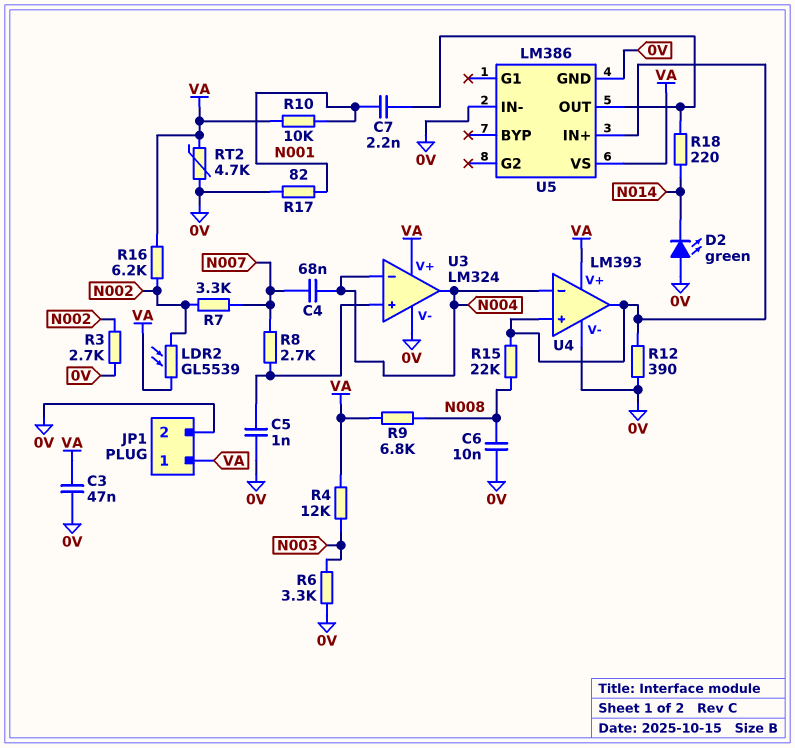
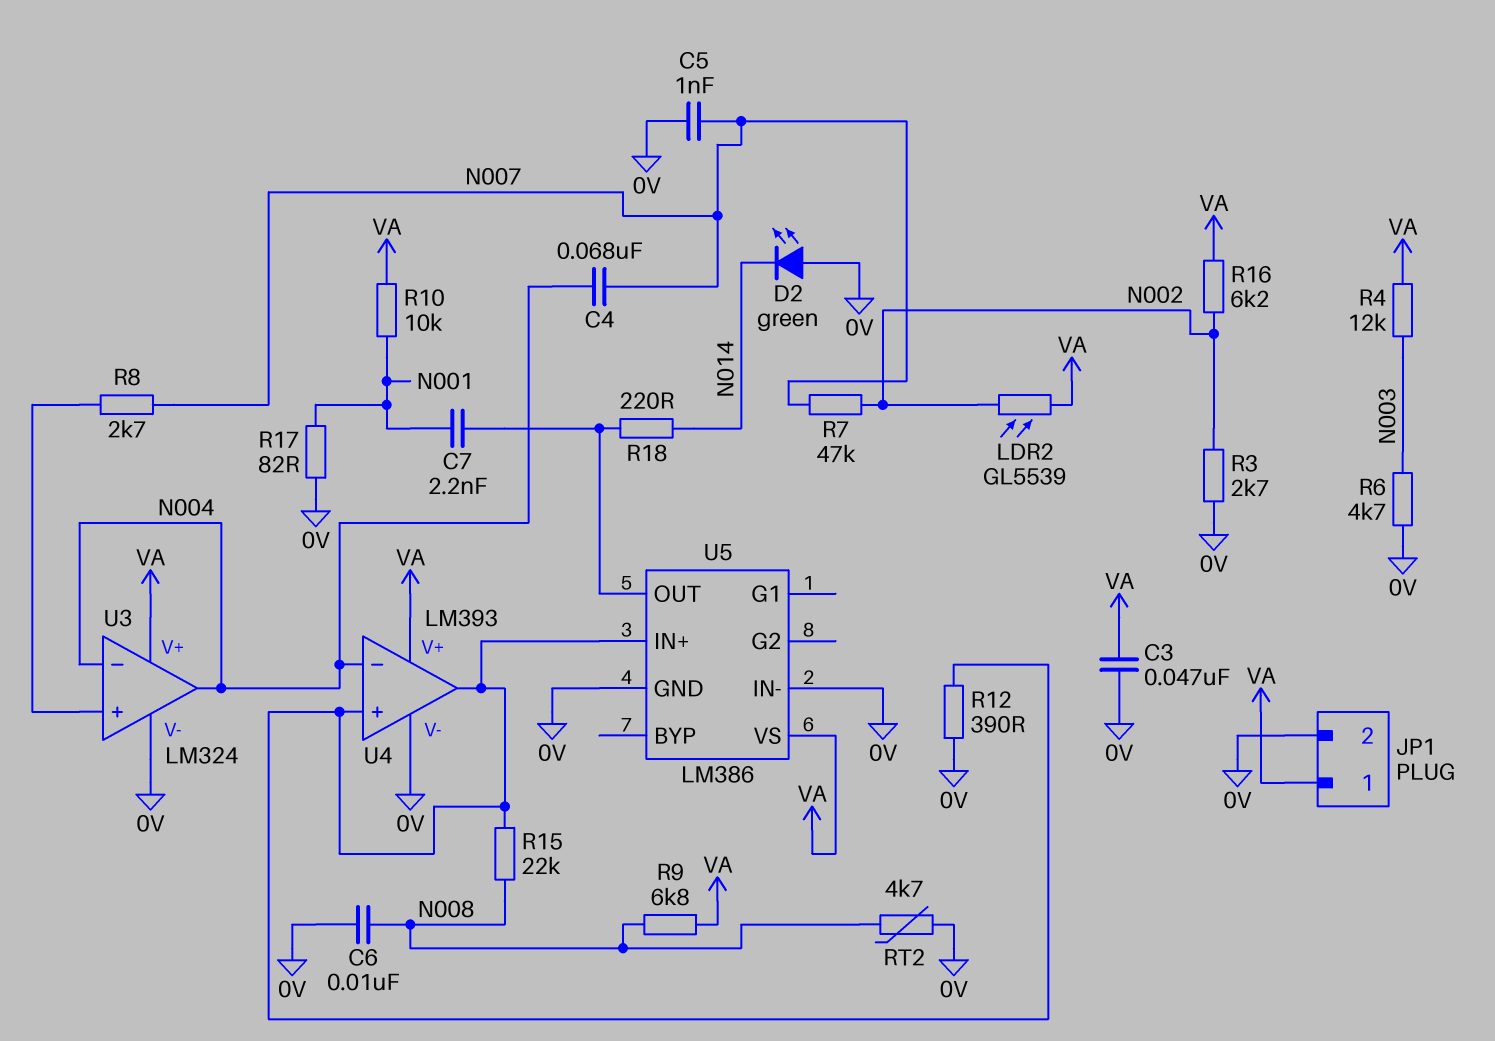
C5: 1nF (0V, U3/in+) -> 1nF (0V, N007)
R6: 3.3k (0V, N003) -> 4.7k (0V, N003)
R7: 3.3k (N002, N007) -> 47k (N002, N007)
RT2: 4.7k (0V, VA) -> 4.7k (0V, N008)

